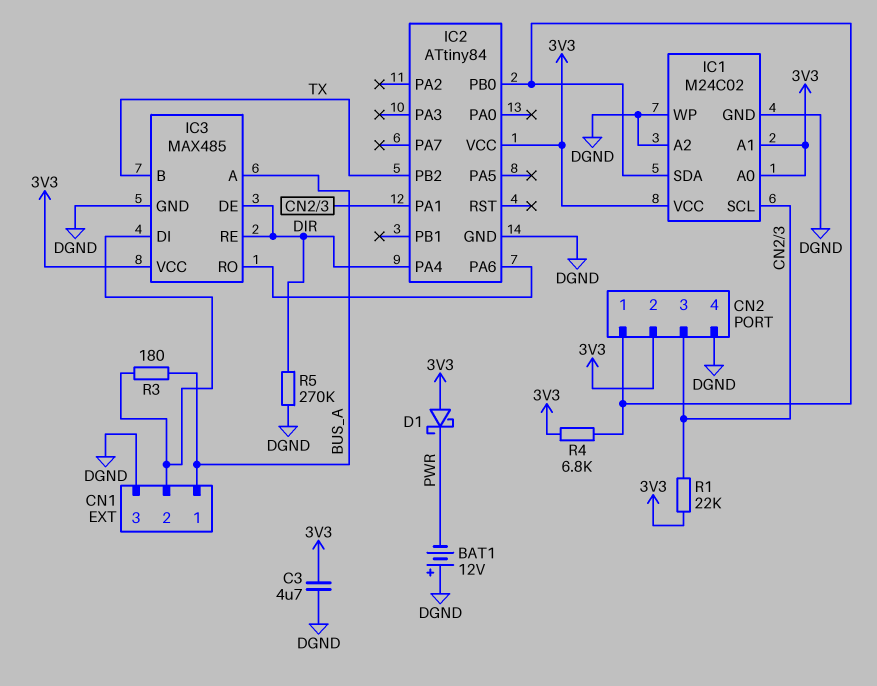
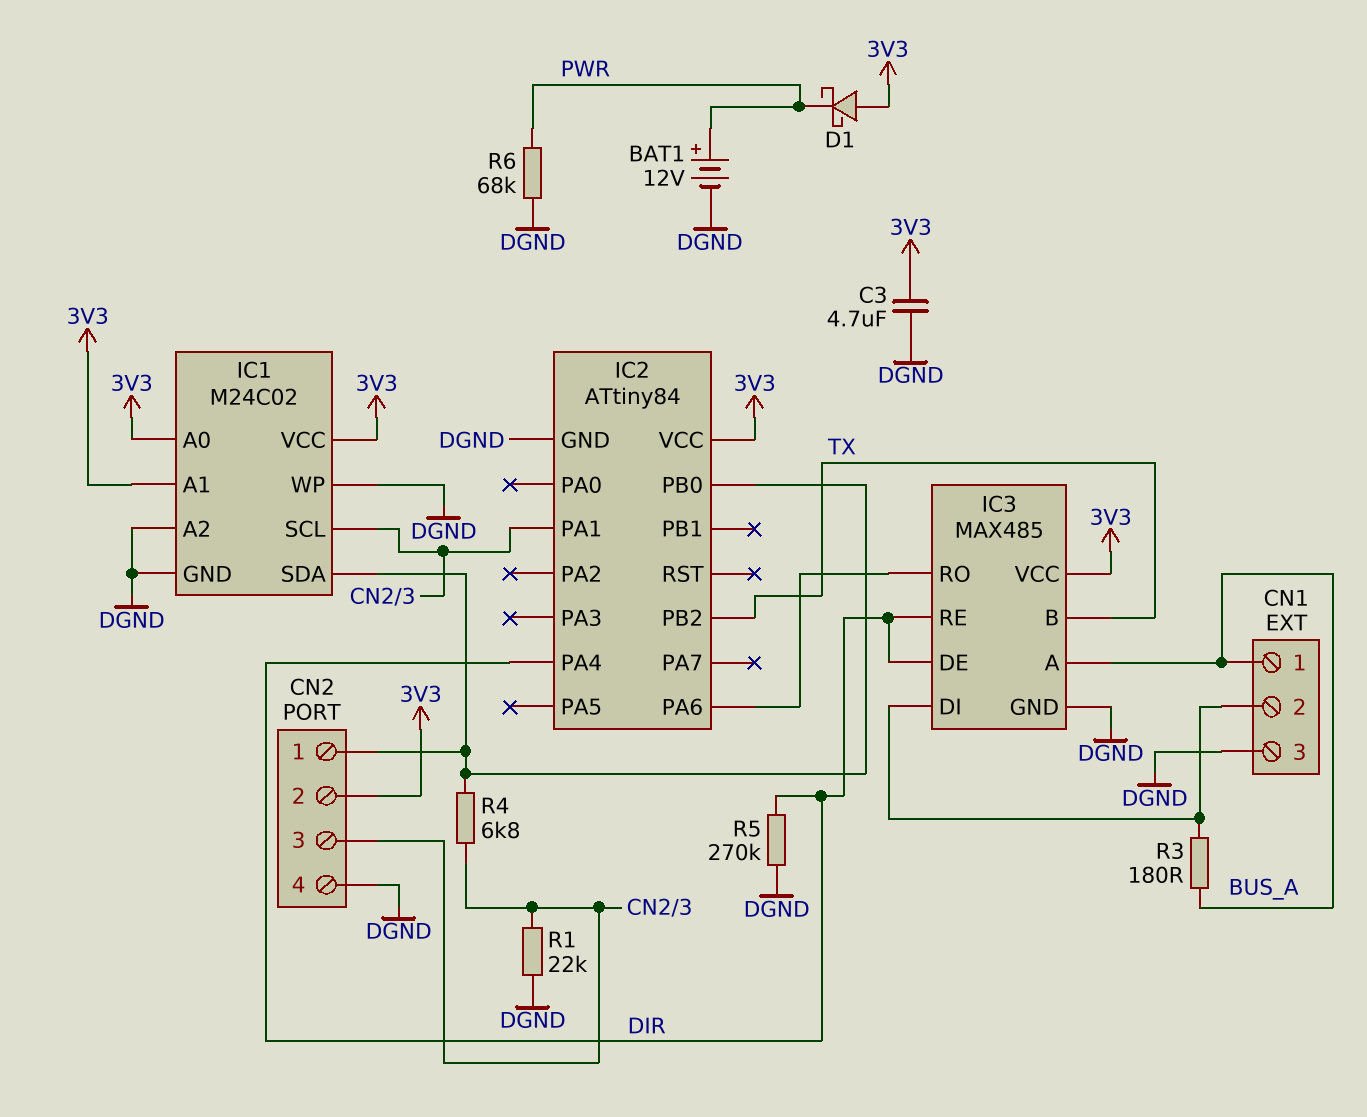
BAT1: 12V (plus DGND, minus PWR) -> 12V (plus PWR, minus DGND)
R1: 22k (3V3, CN2/3) -> 22k (CN2/3, DGND)
R4: 6.8k (3V3, CN2/1) -> 6.8k (CN2/1, CN2/3)
R6: none -> 68k (DGND, PWR)

